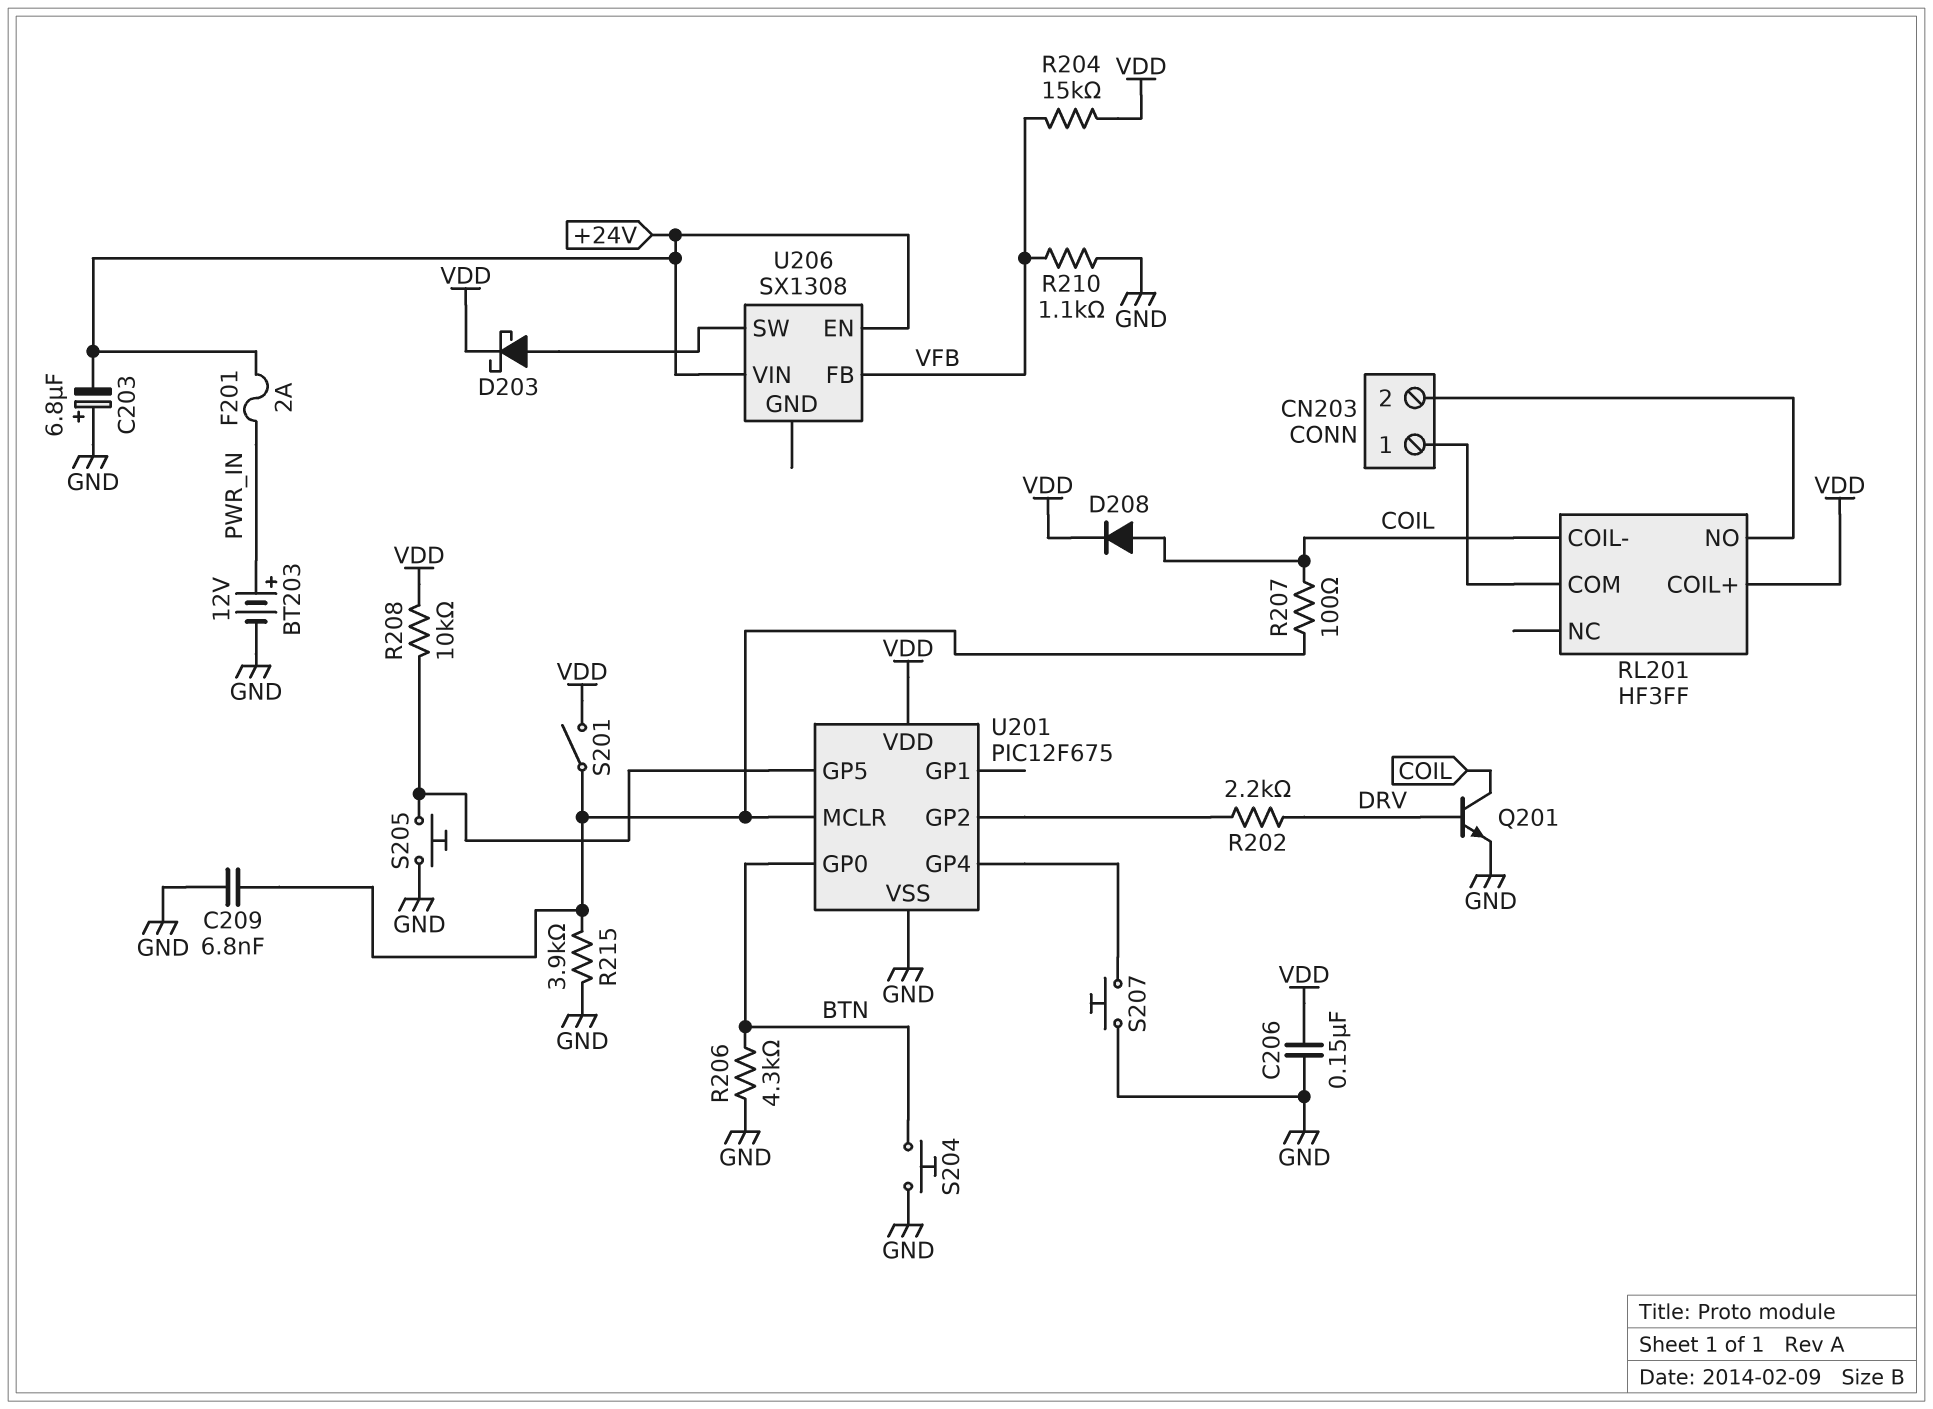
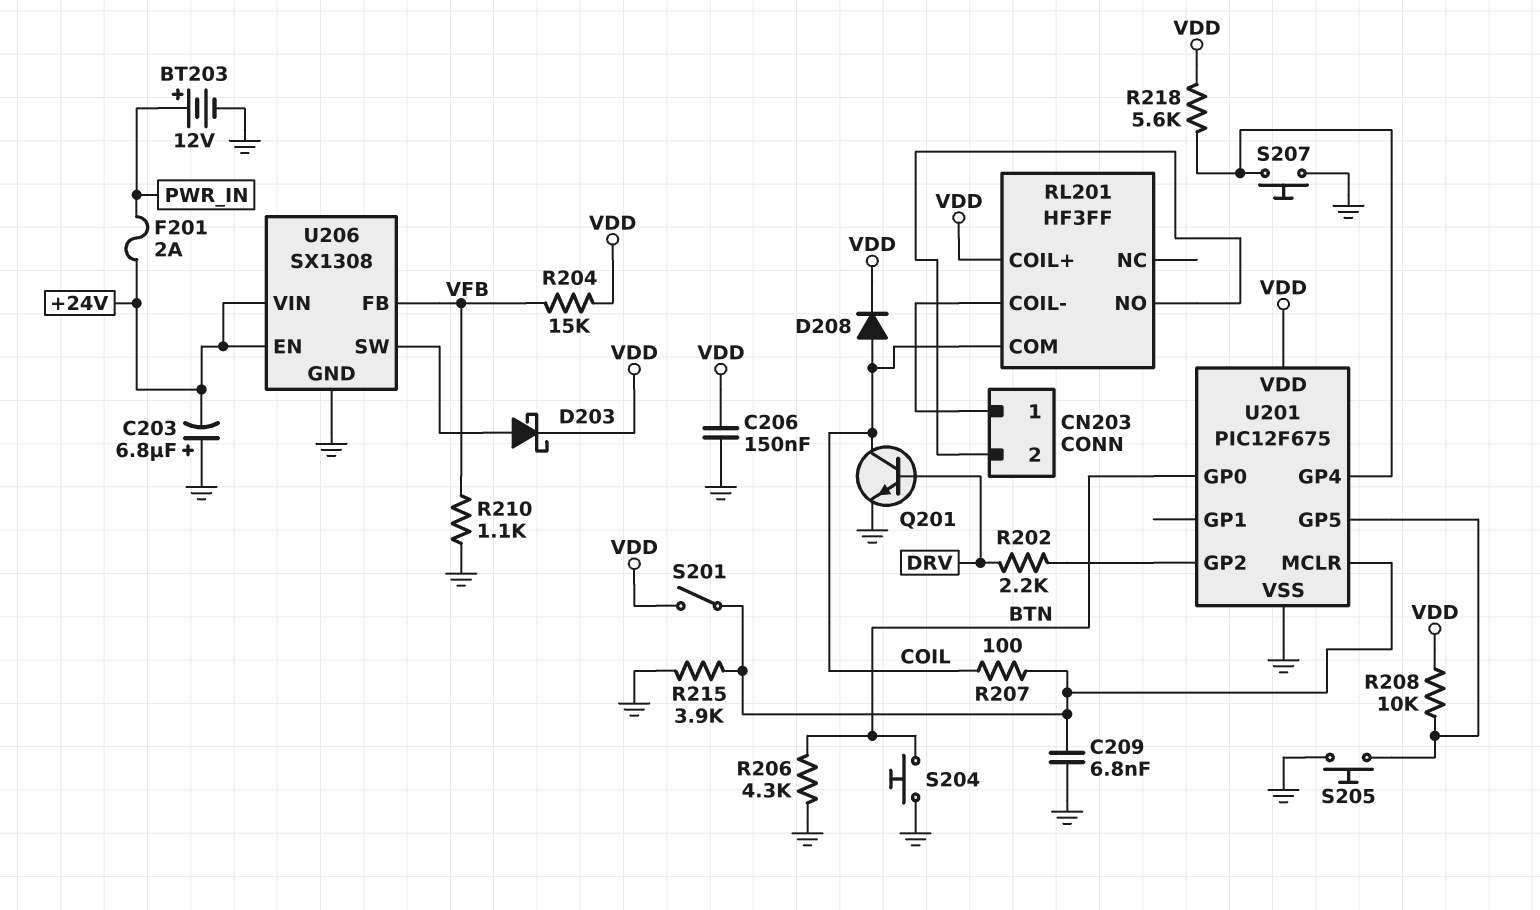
R218: none -> 5.6k (U201/GP4, VDD)
RL201 pin COIL-: COIL -> CN203/1
RL201 pin COM: CN203/1 -> COIL
U206 pin GND: none -> GND

